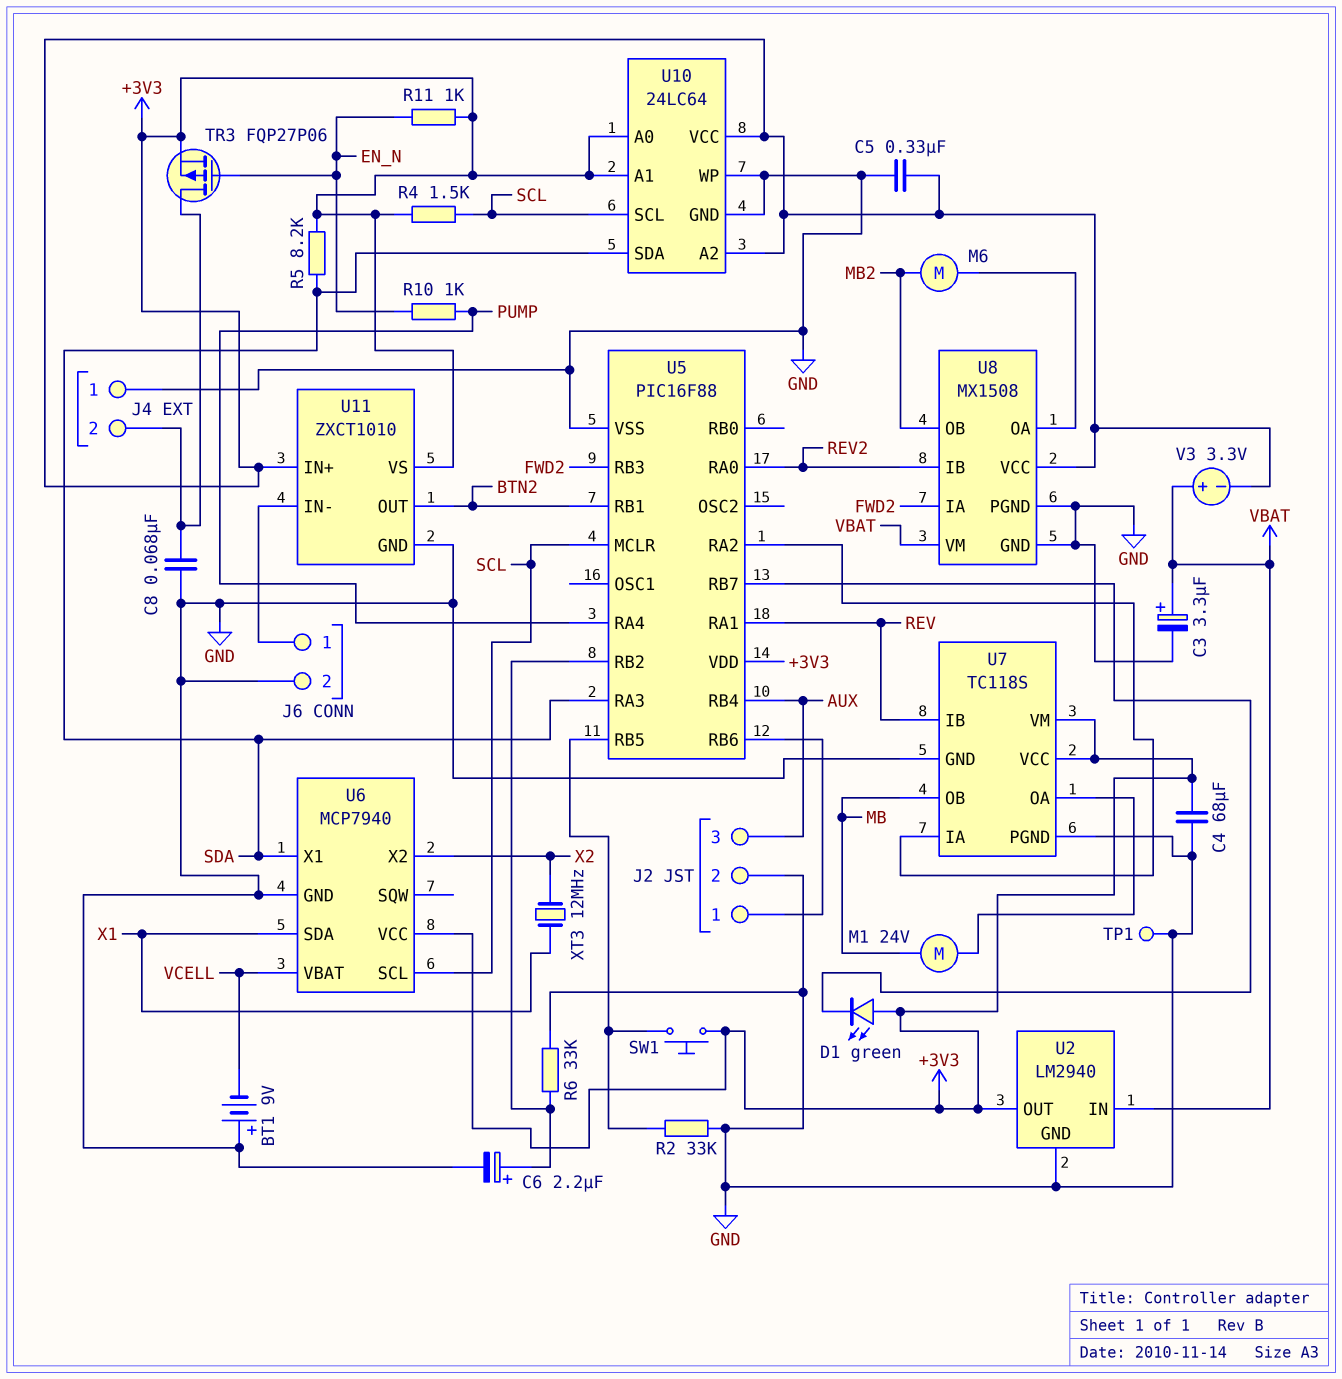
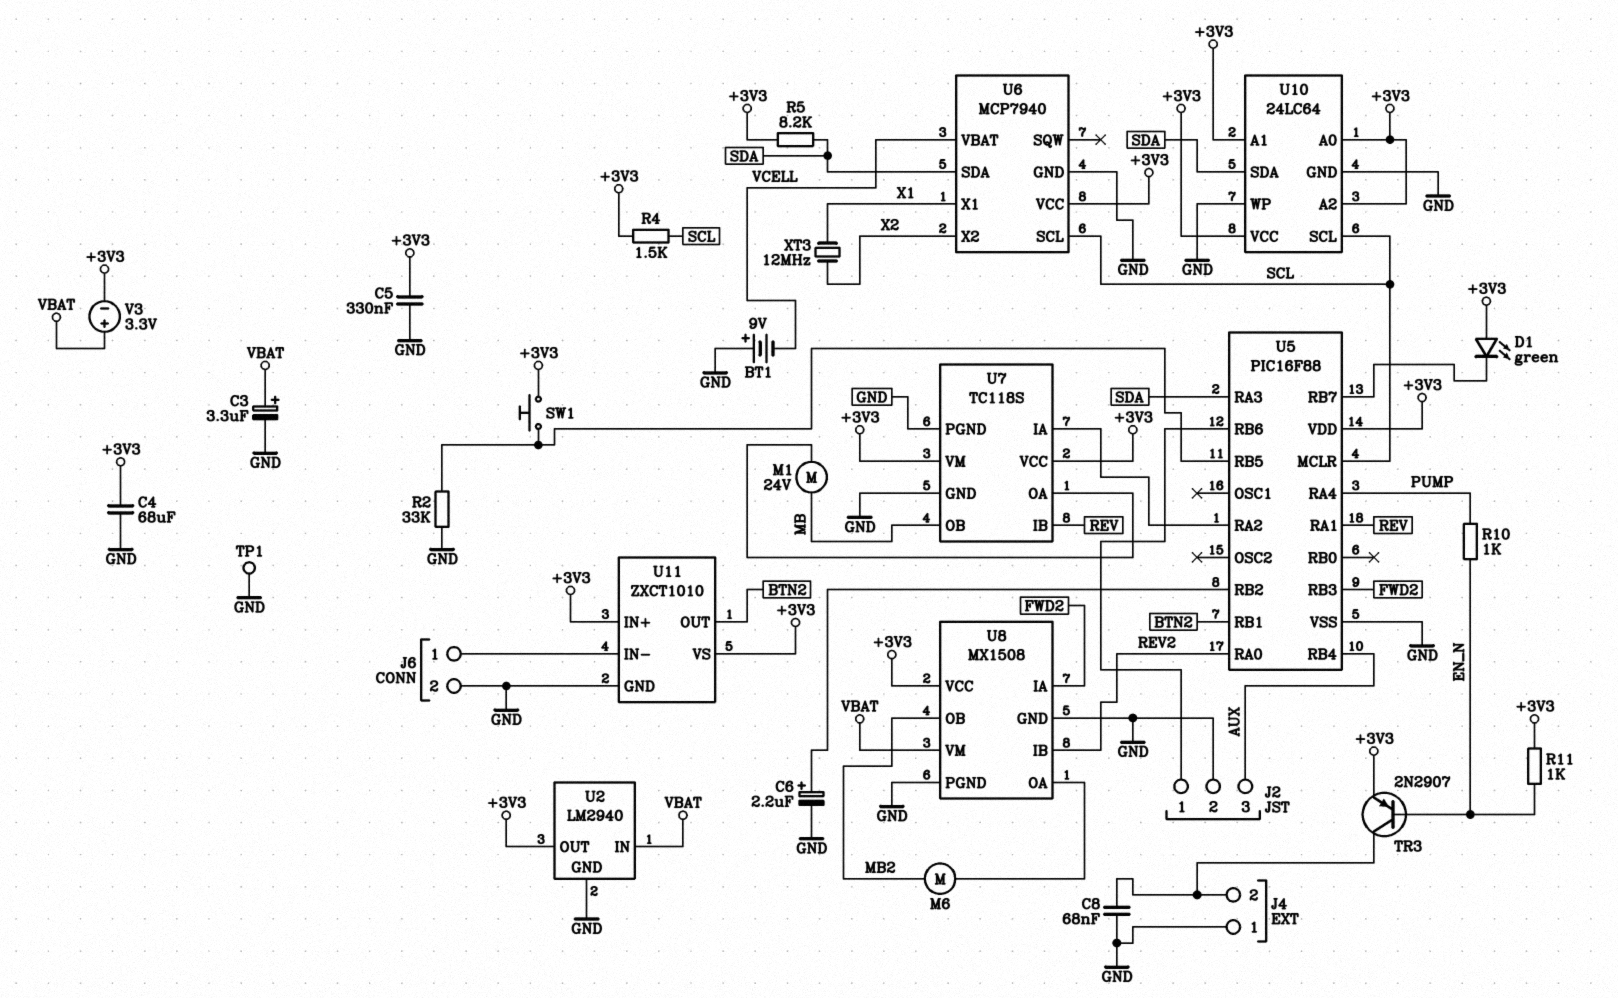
R6: 33k (GND, U5/RB2) -> none
TR3: PMOS FQP27P06 (G EN_N, D J4/2, S +3V3) -> PNP 2N2907 (B EN_N, C J4/2, E +3V3)
U6 pin SDA: X1 -> SDA
U6 pin X1: SDA -> X1

